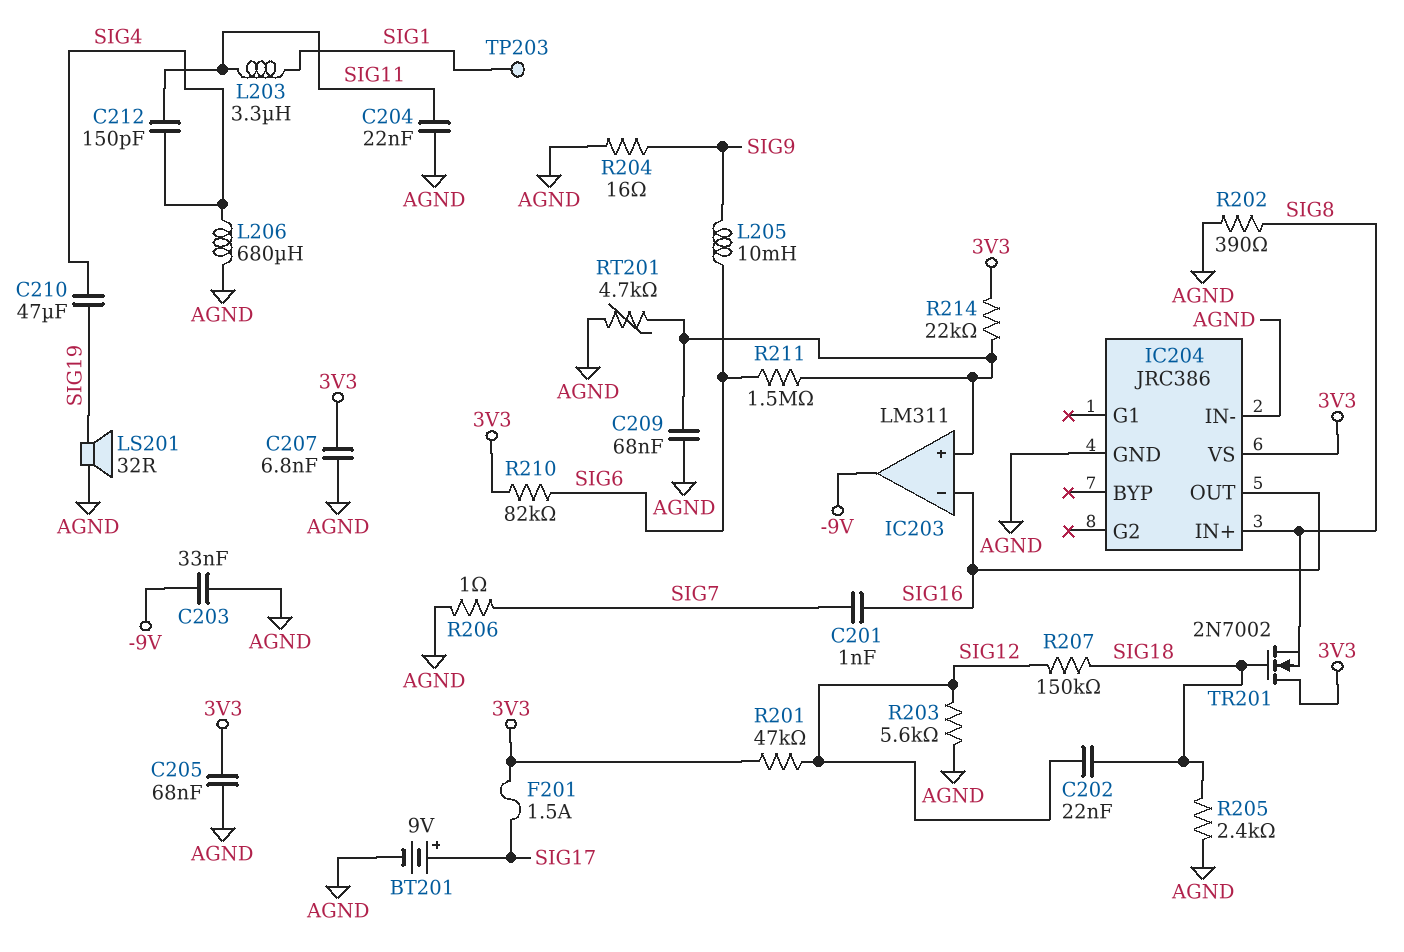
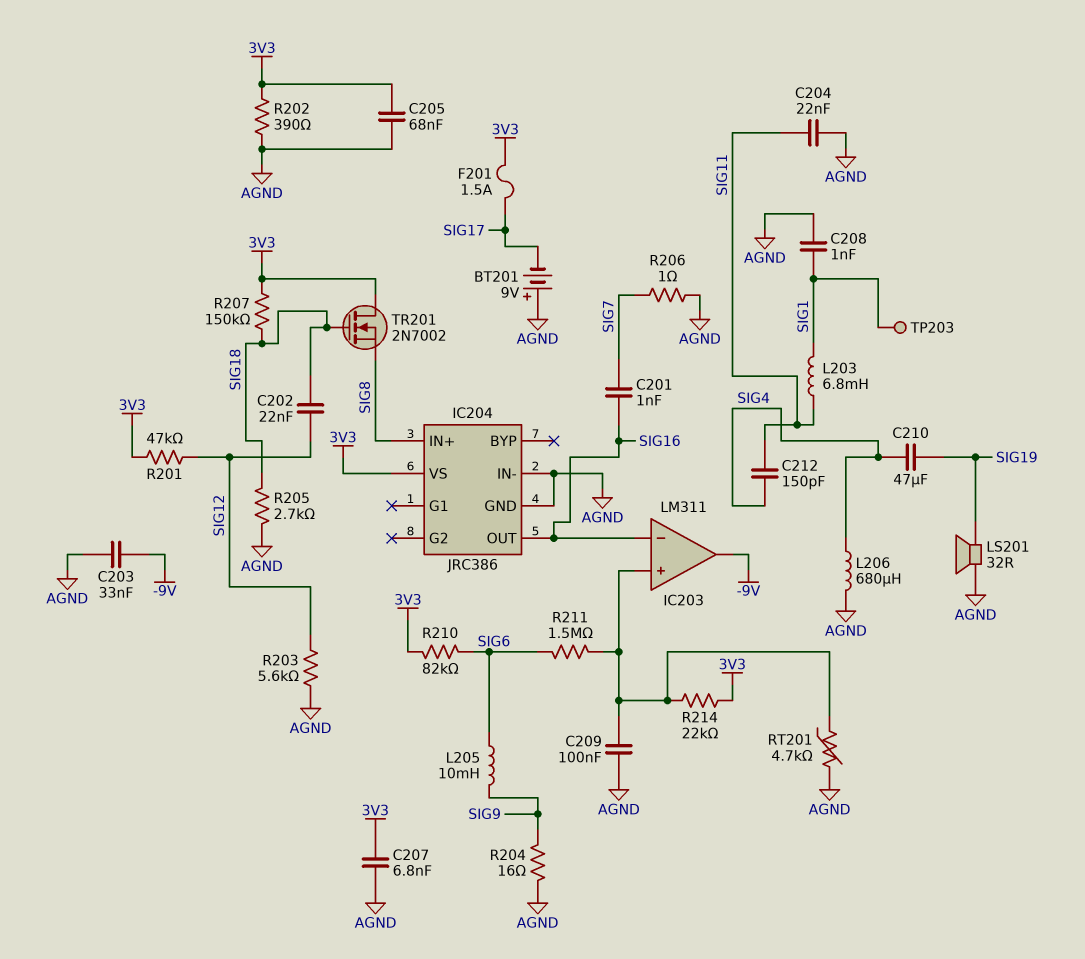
BT201: 9V (plus SIG17, minus AGND) -> 9V (plus AGND, minus SIG17)
C208: none -> 1nF (AGND, SIG1)
C209: 68nF (AGND, IC203/in+) -> 100nF (AGND, IC203/in+)
L203: 3.3uH (SIG1, SIG11) -> 6.8mH (SIG1, SIG11)
R202: 390 (AGND, SIG8) -> 390 (3V3, AGND)
R205: 2.4k (AGND, SIG18) -> 2.7k (AGND, SIG18)
R207: 150k (SIG12, SIG18) -> 150k (3V3, SIG18)

